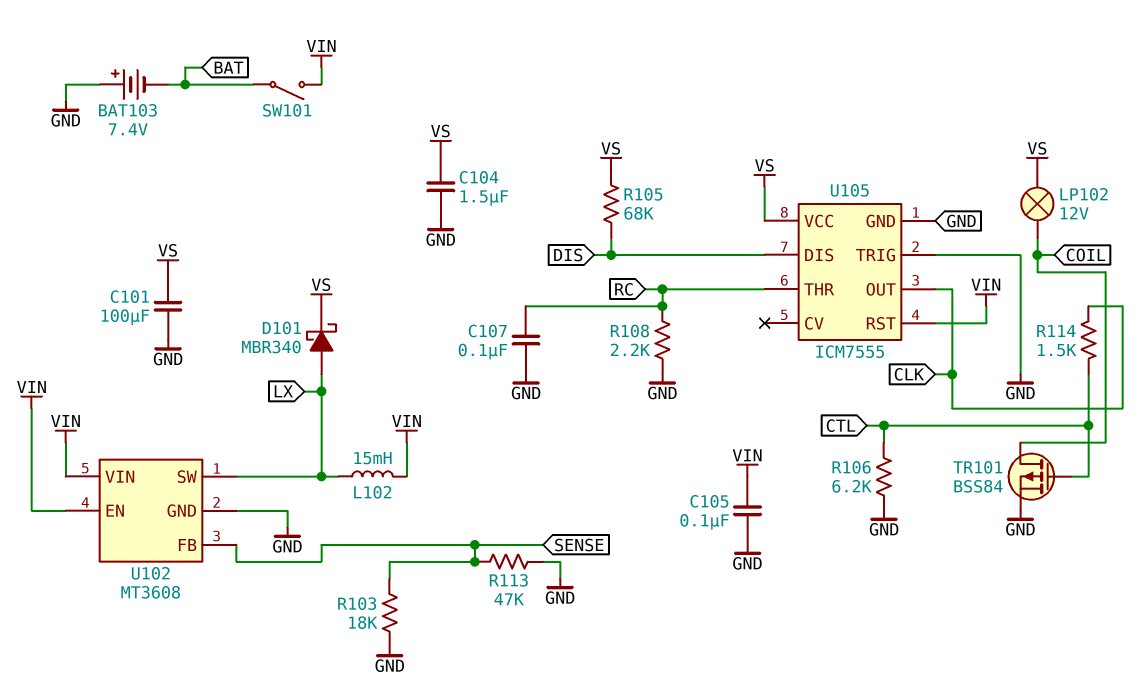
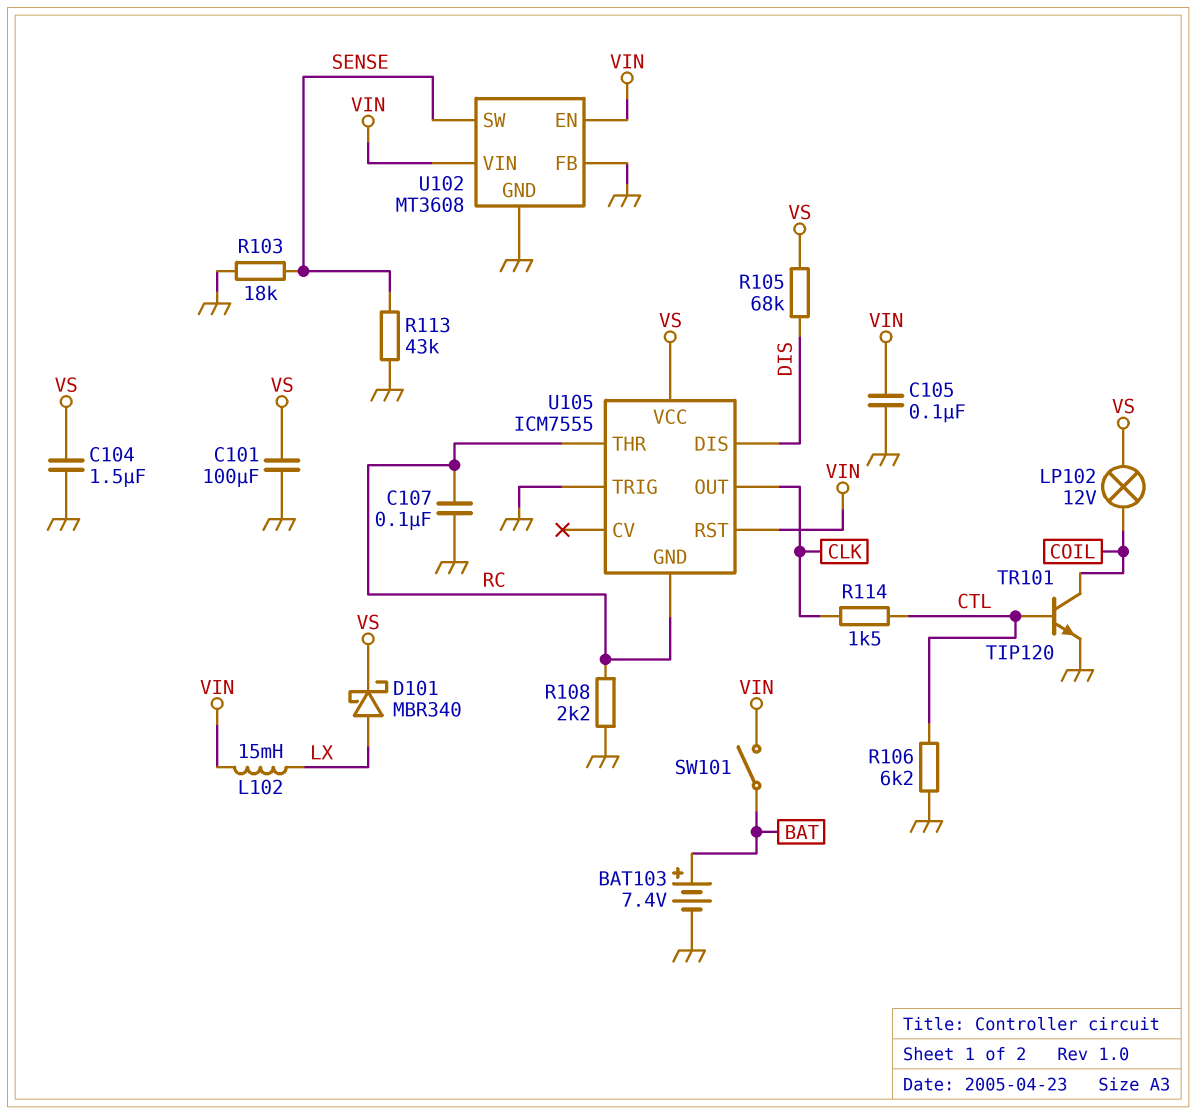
BAT103: 7.4V (plus GND, minus BAT) -> 7.4V (plus BAT, minus GND)
R113: 47k (GND, SENSE) -> 43k (GND, SENSE)
TR101: PMOS BSS84 (G CTL, D COIL, S GND) -> NPN TIP120 (B CTL, C COIL, E GND)
U102 pin FB: SENSE -> GND
U102 pin SW: LX -> SENSE
U105 pin GND: GND -> RC

